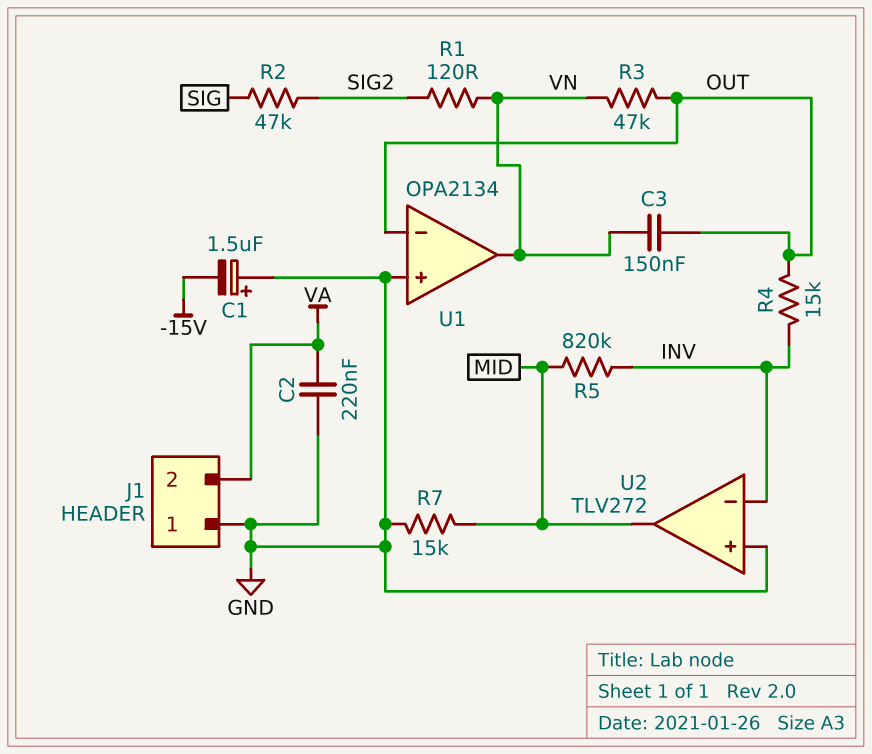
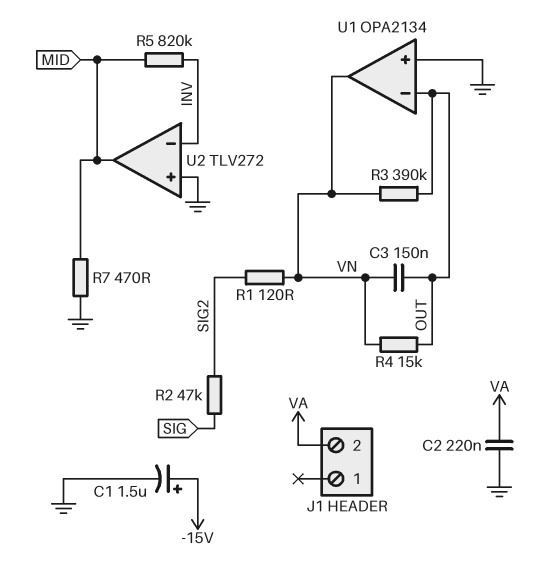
C1: 1.5uF (plus GND, minus -15V) -> 1.5uF (plus -15V, minus GND)
J1 pin 1: GND -> none
R3: 47k (OUT, VN) -> 390k (OUT, VN)
R4: 15k (INV, OUT) -> 15k (OUT, VN)
R7: 15k (GND, MID) -> 470 (GND, MID)

